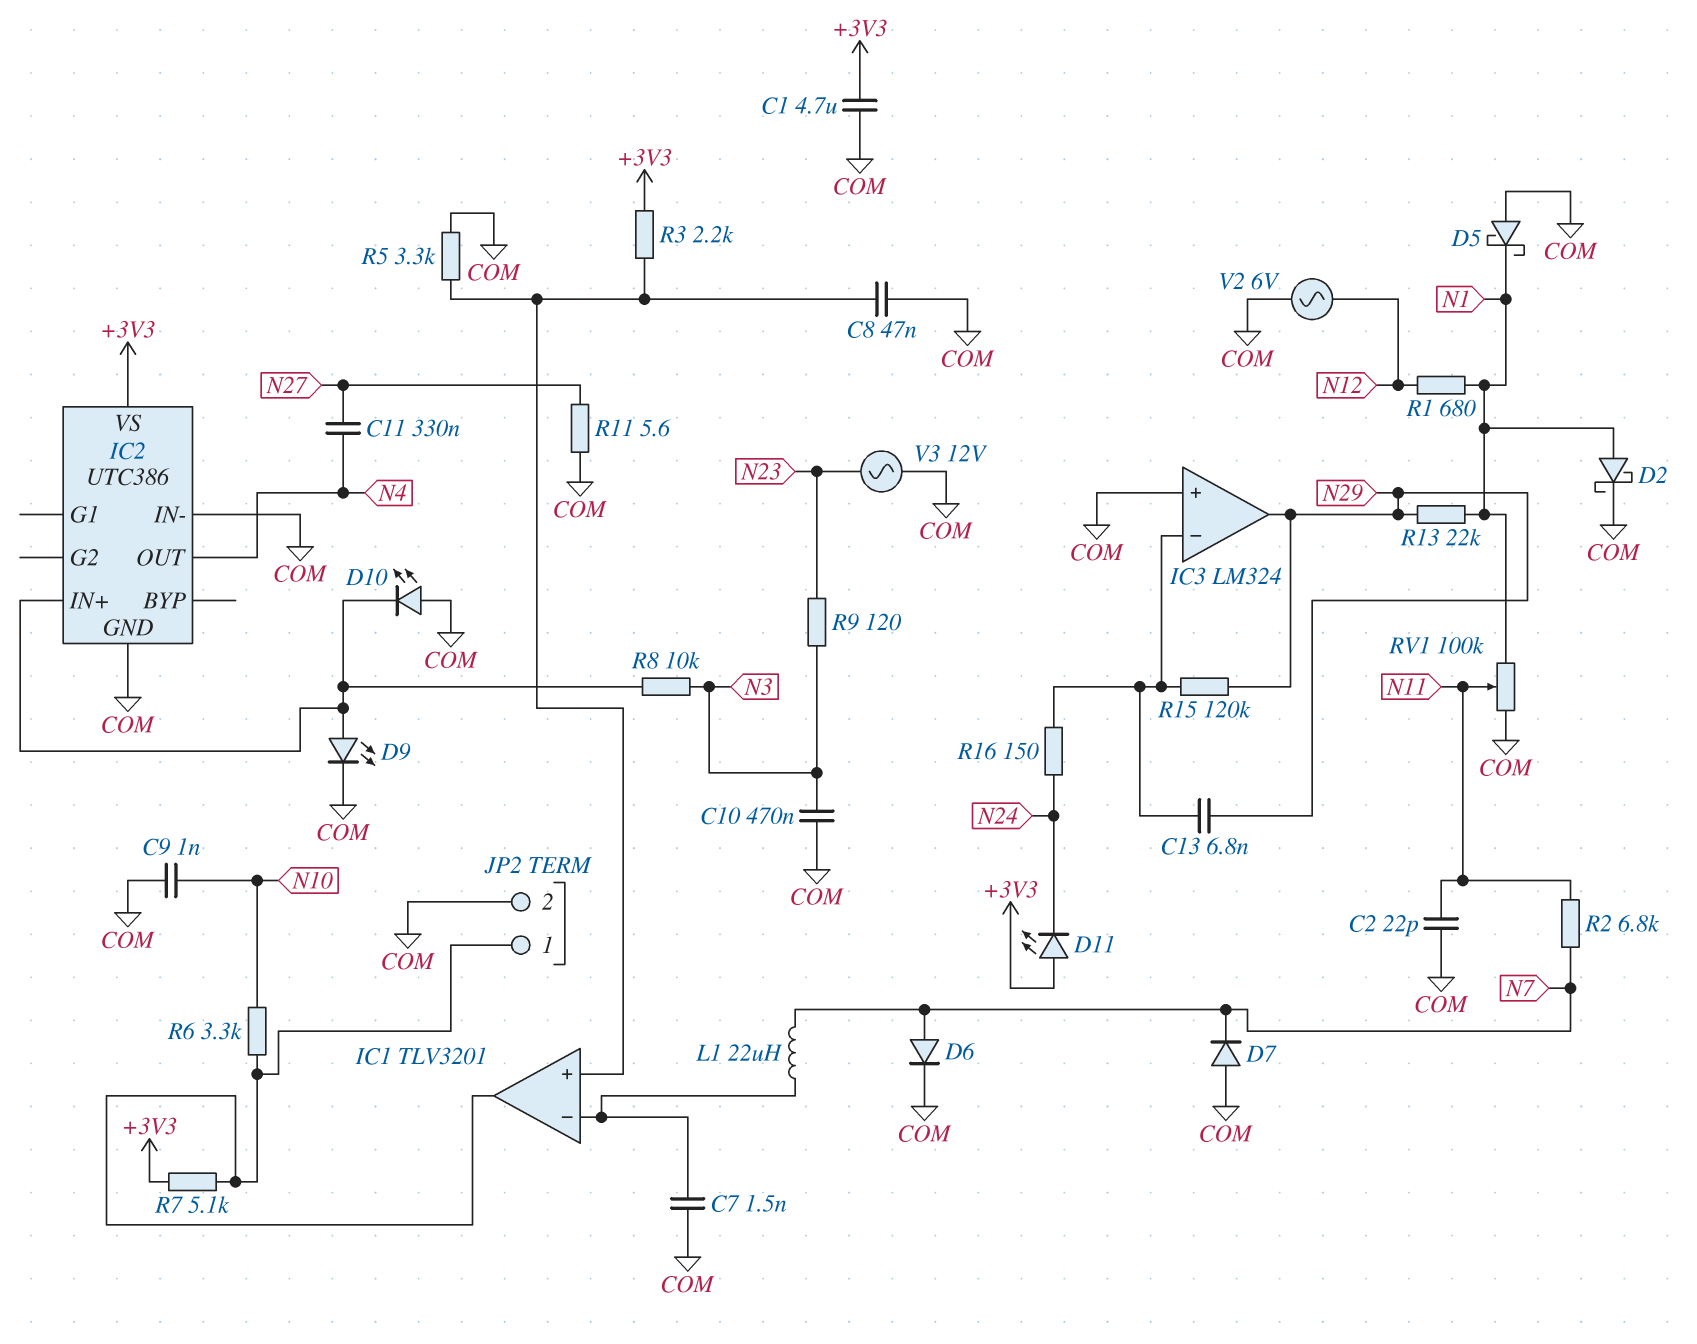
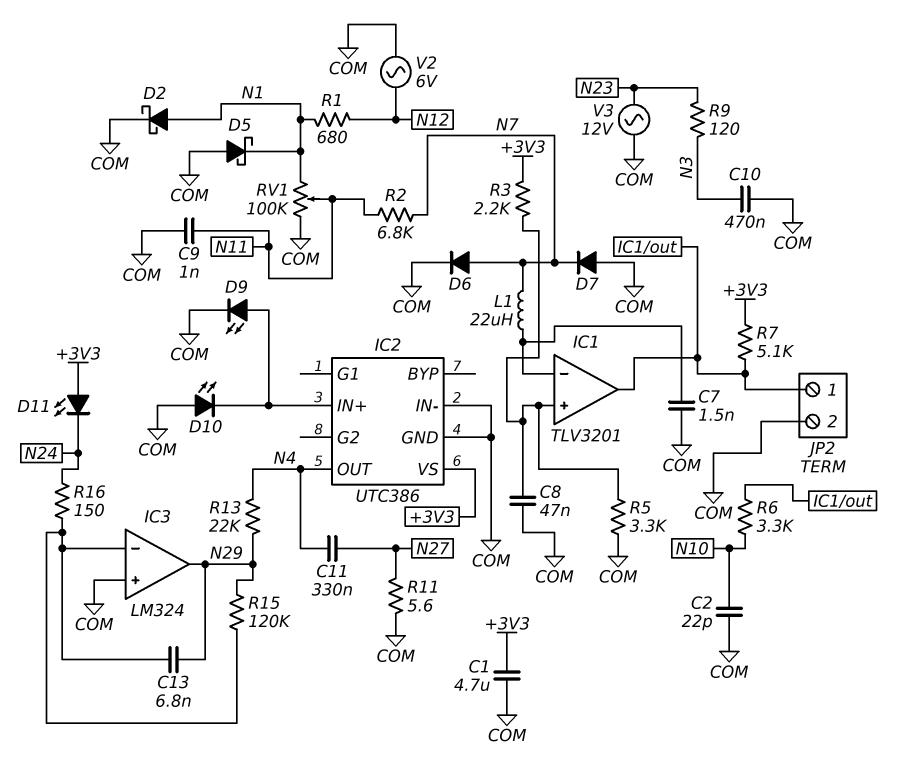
C2: 22pF (COM, N11) -> 22pF (COM, N10)
C9: 1nF (COM, N10) -> 1nF (COM, N11)
R8: 10k (IC2/IN+, N3) -> none
R13: 22k (N1, N29) -> 22k (N4, N29)

